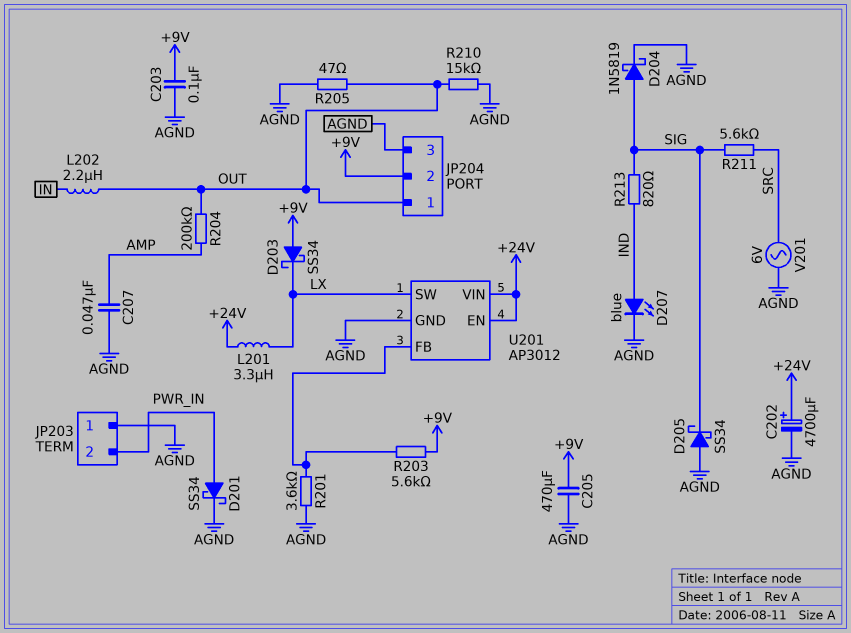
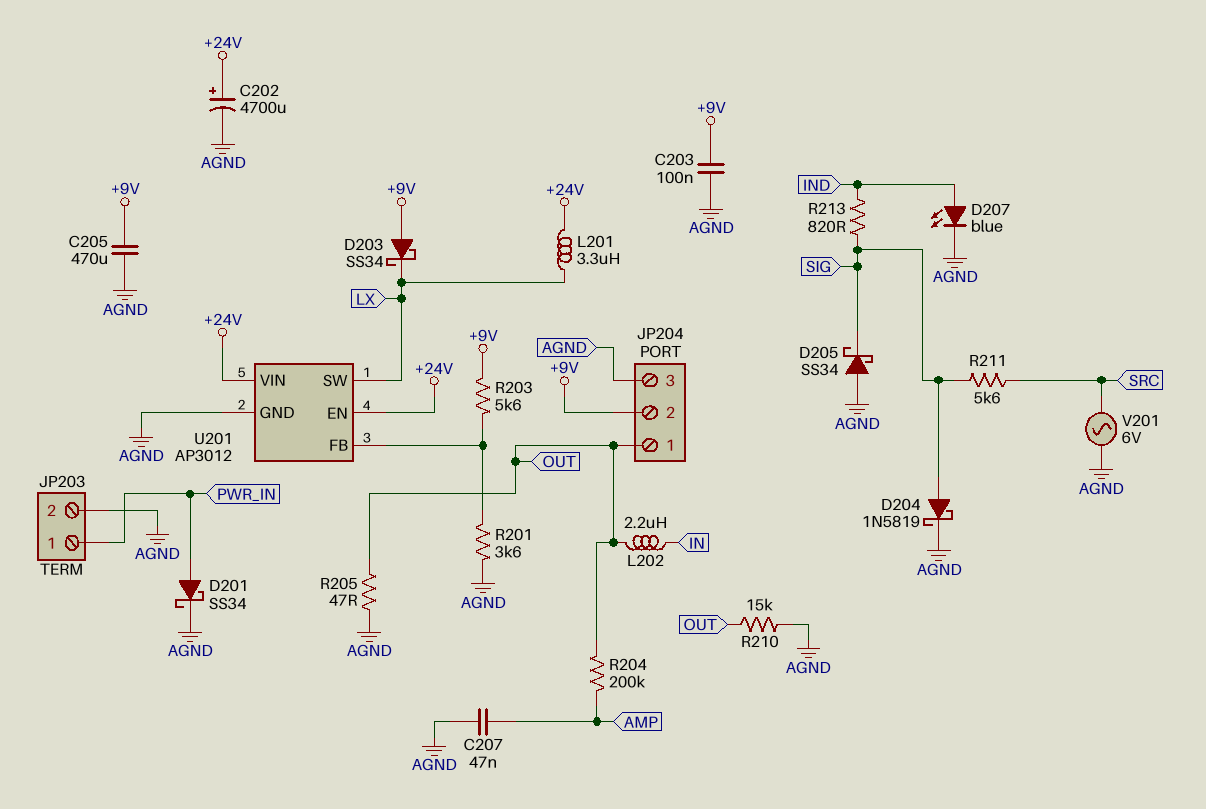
JP203 pin 1: AGND -> PWR_IN
JP203 pin 2: PWR_IN -> AGND

